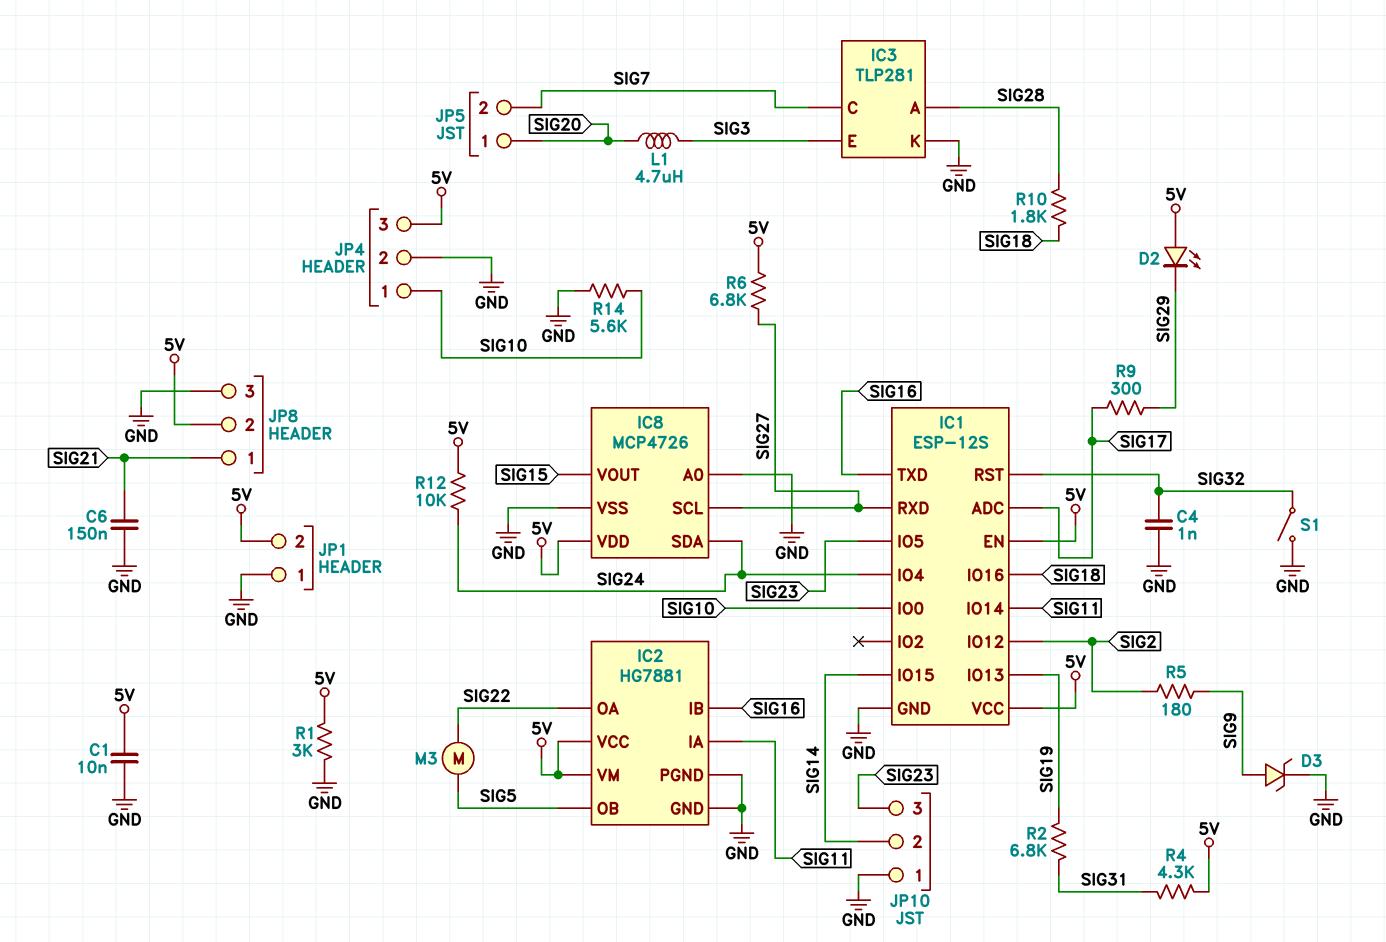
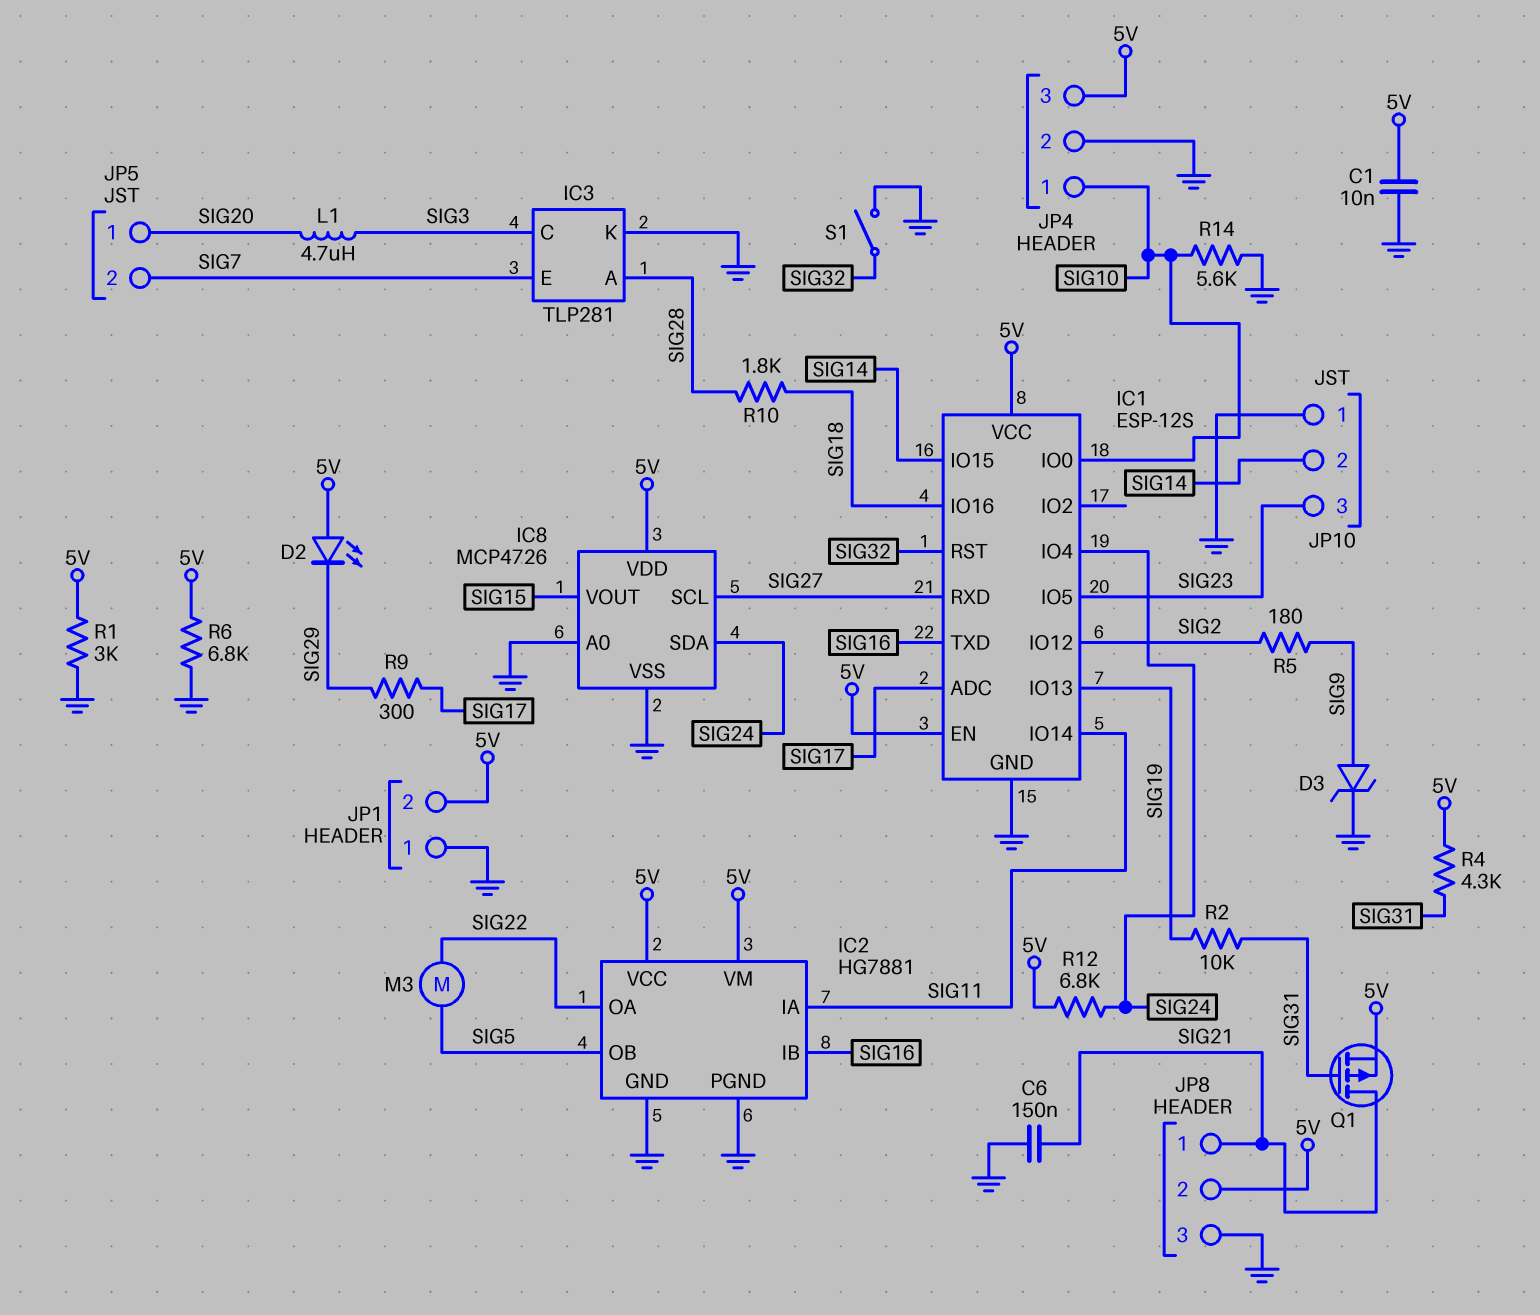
C4: 1nF (GND, SIG32) -> none
IC3 pin C: SIG7 -> SIG3
IC3 pin E: SIG3 -> SIG7
Q1: none -> PMOS (G SIG31, D SIG21, S 5V)
R2: 6.8k (SIG19, SIG31) -> 10k (SIG19, SIG31)
R6: 6.8k (5V, SIG27) -> 6.8k (5V, GND)
R12: 10k (5V, SIG24) -> 6.8k (5V, SIG24)

